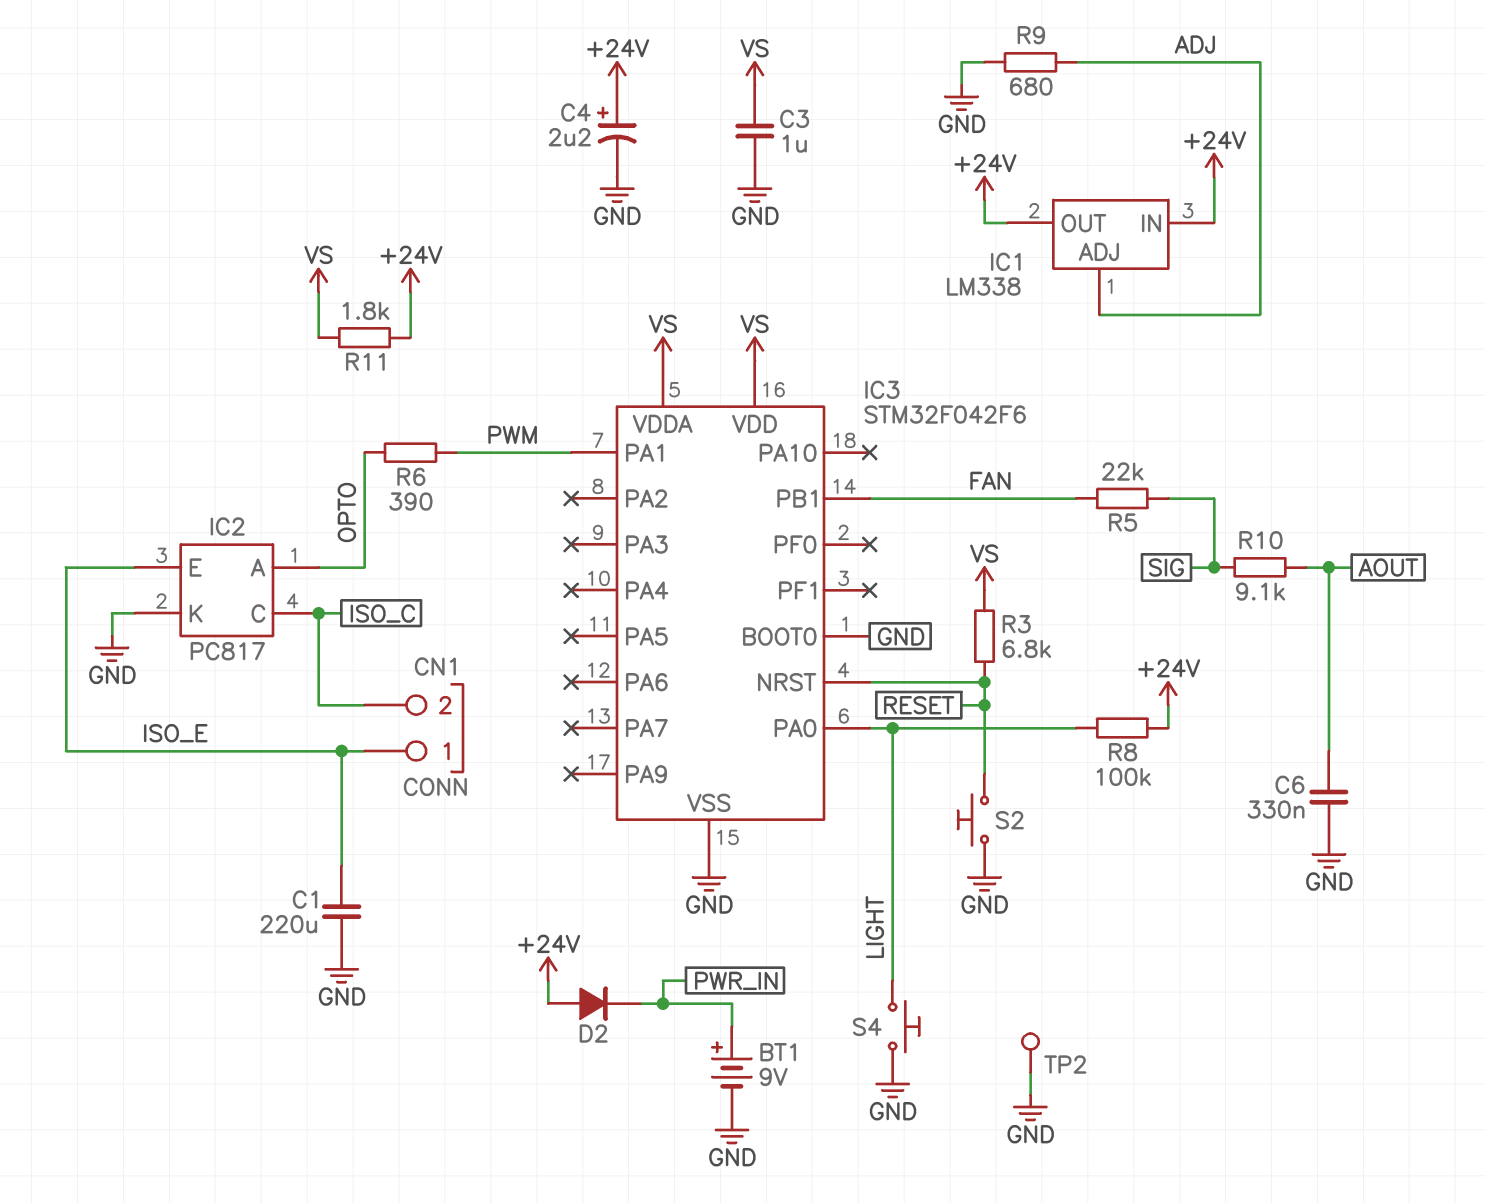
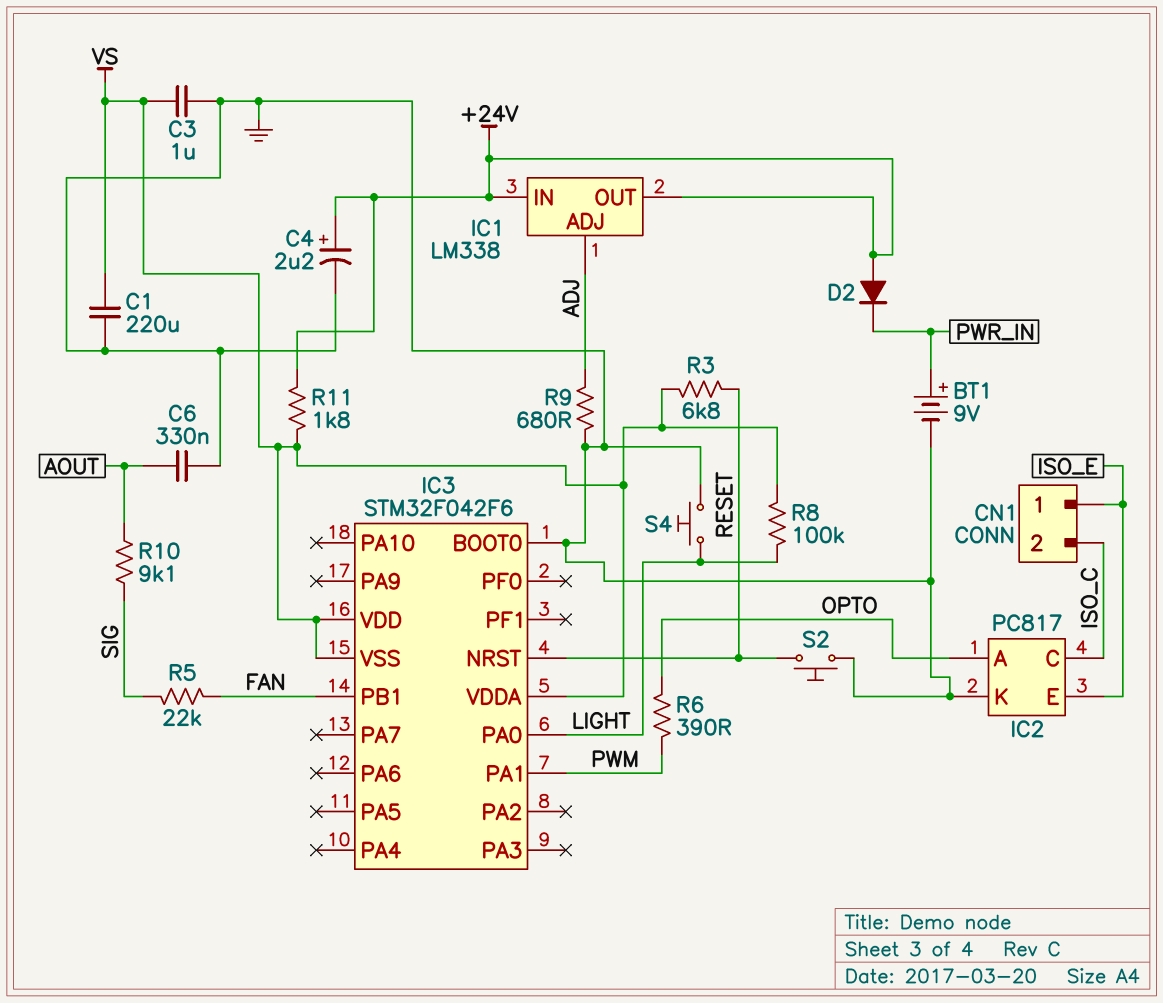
C1: 220uF (GND, ISO_E) -> 220uF (GND, VS)
IC3 pin VSS: GND -> VS
R8: 100k (+24V, LIGHT) -> 100k (LIGHT, VS)
TP2: test point (GND) -> none

